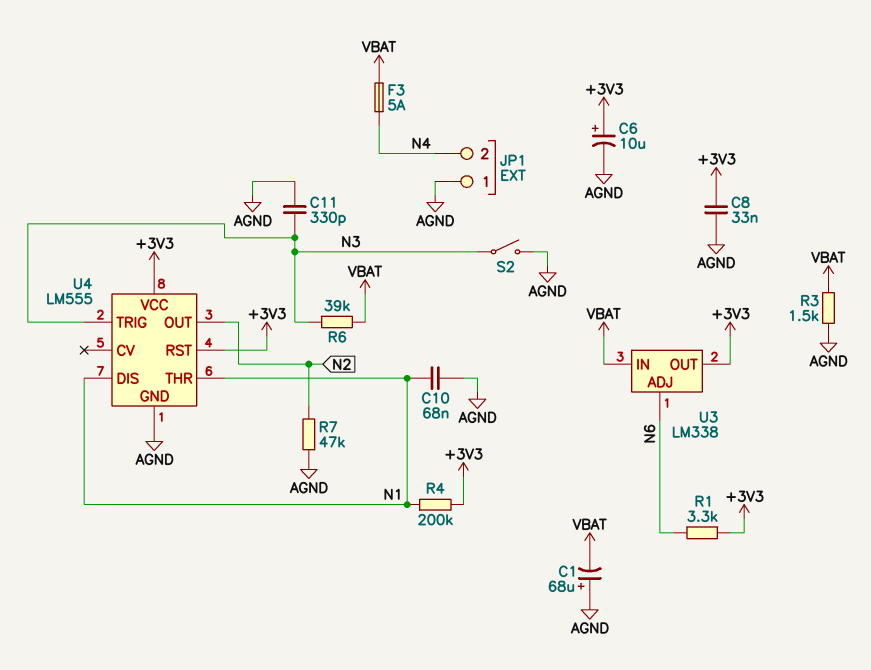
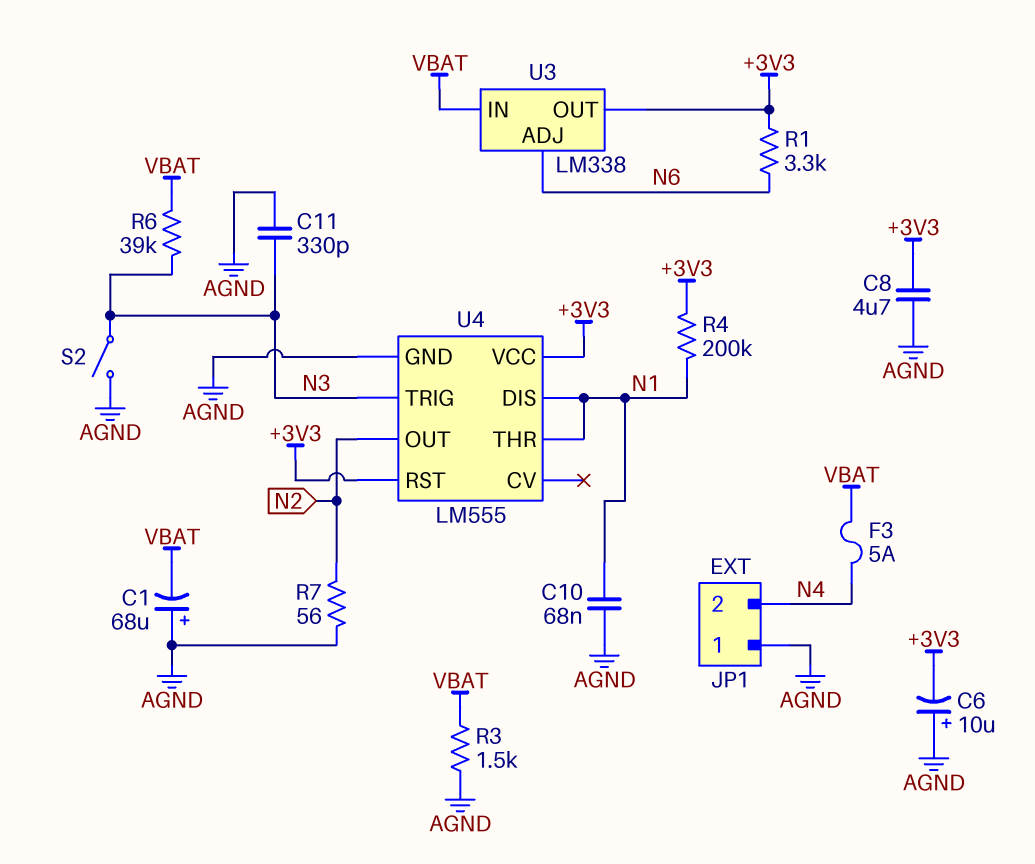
C6: 10uF (plus +3V3, minus AGND) -> 10uF (plus AGND, minus +3V3)
C8: 33nF (+3V3, AGND) -> 4.7uF (+3V3, AGND)
R7: 47k (AGND, N2) -> 56 (AGND, N2)

